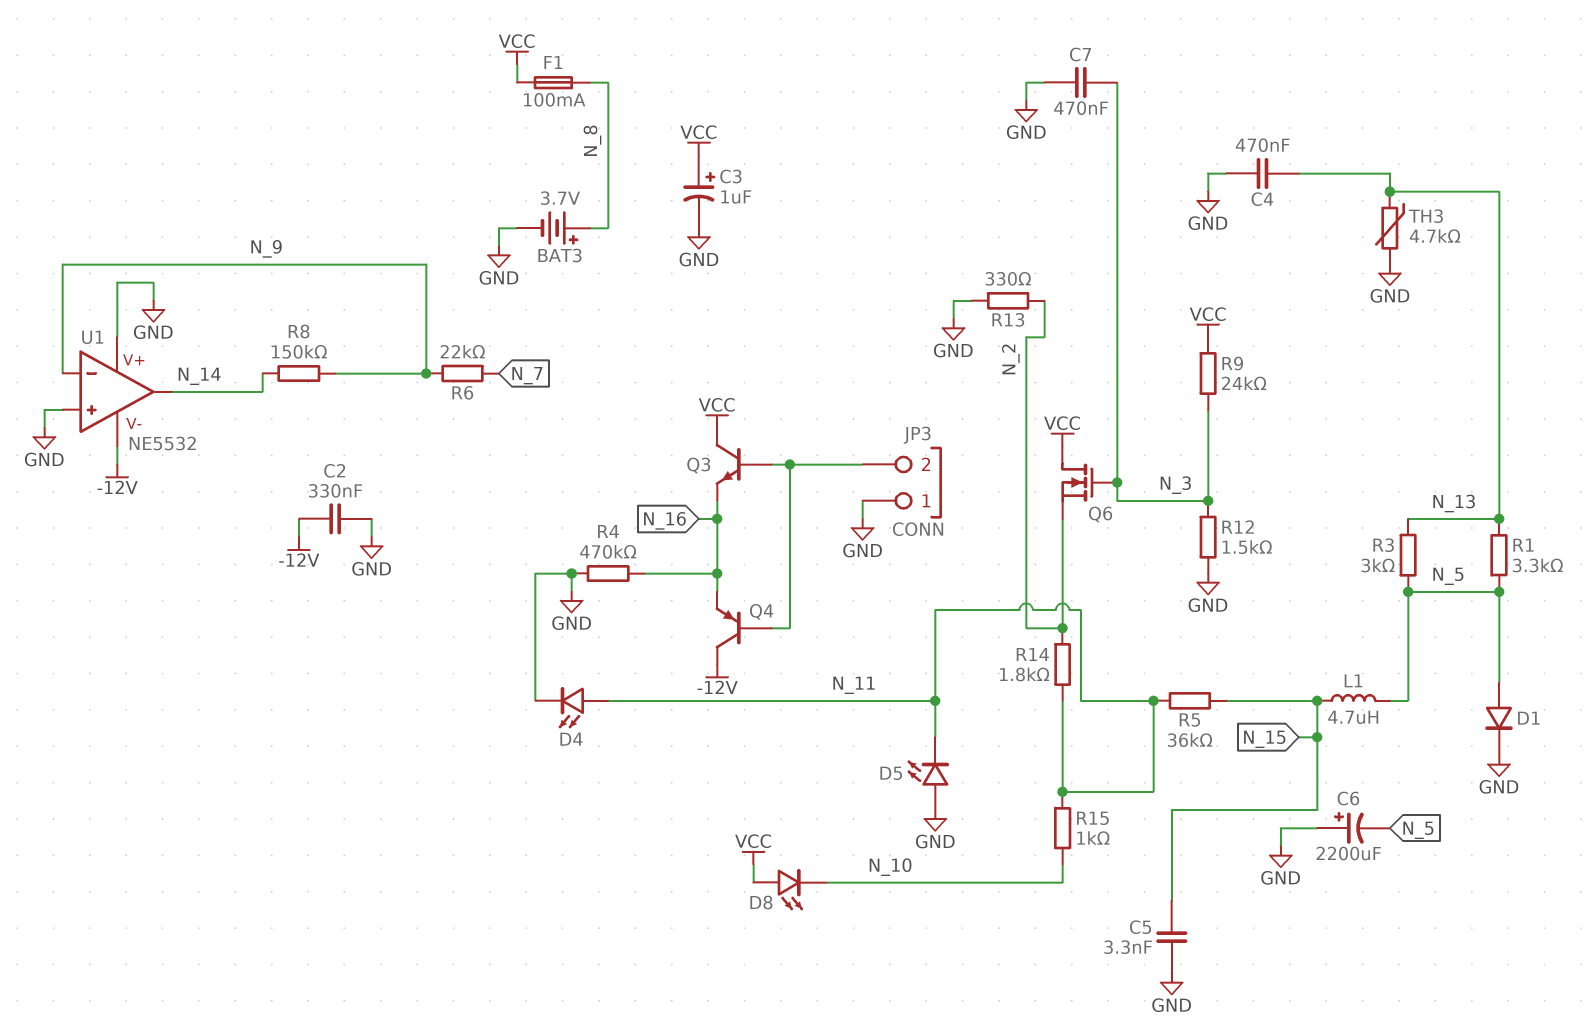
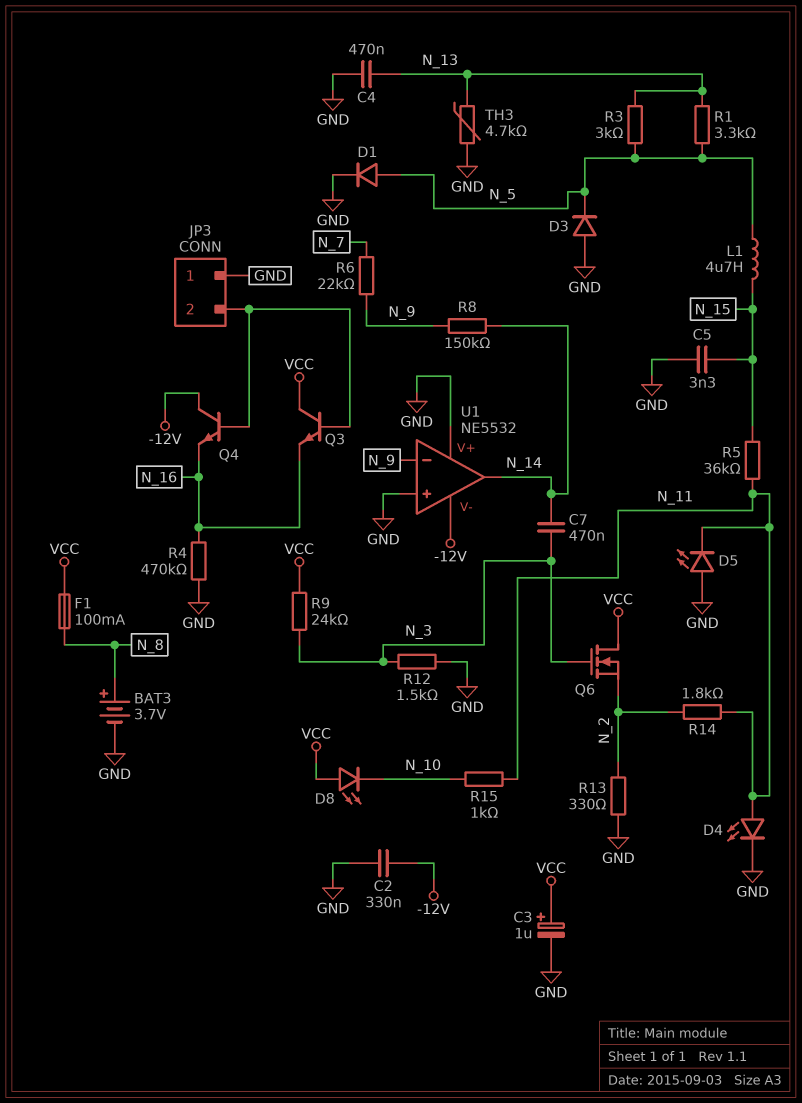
C6: 2200uF (plus GND, minus N_5) -> none
C7: 470nF (GND, N_3) -> 470nF (N_3, N_14)
D3: none -> diode (A GND, K N_5)
Q4: PNP (B JP3/2, C -12V, E N_16) -> NPN (B JP3/2, C -12V, E N_16)

